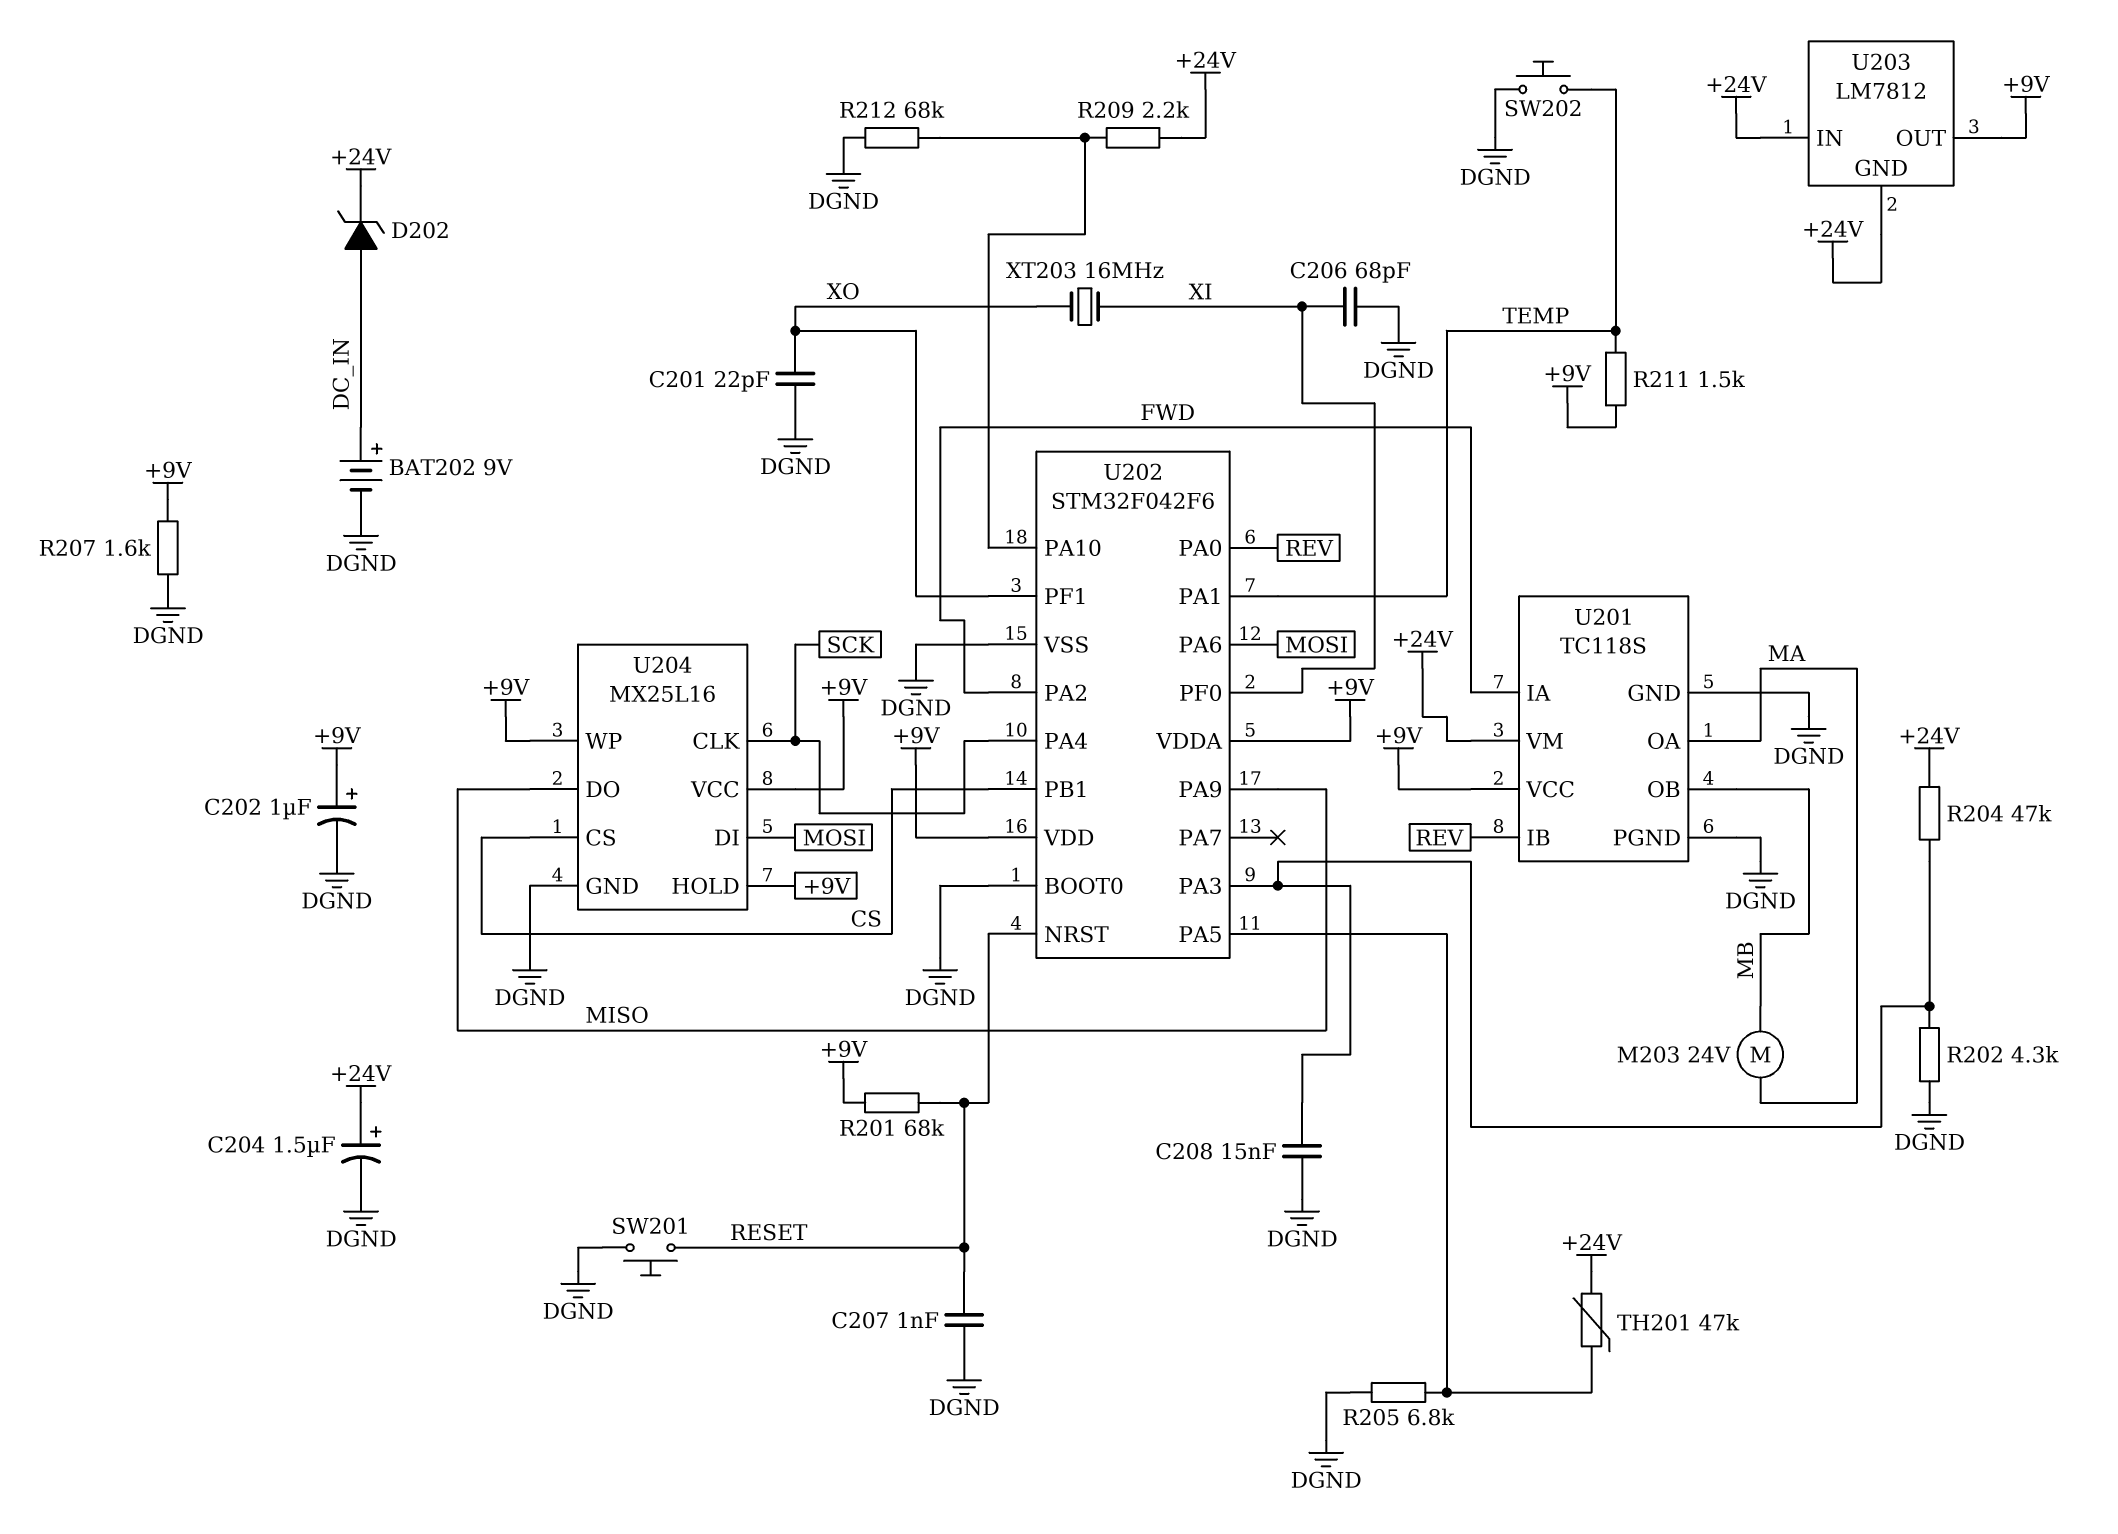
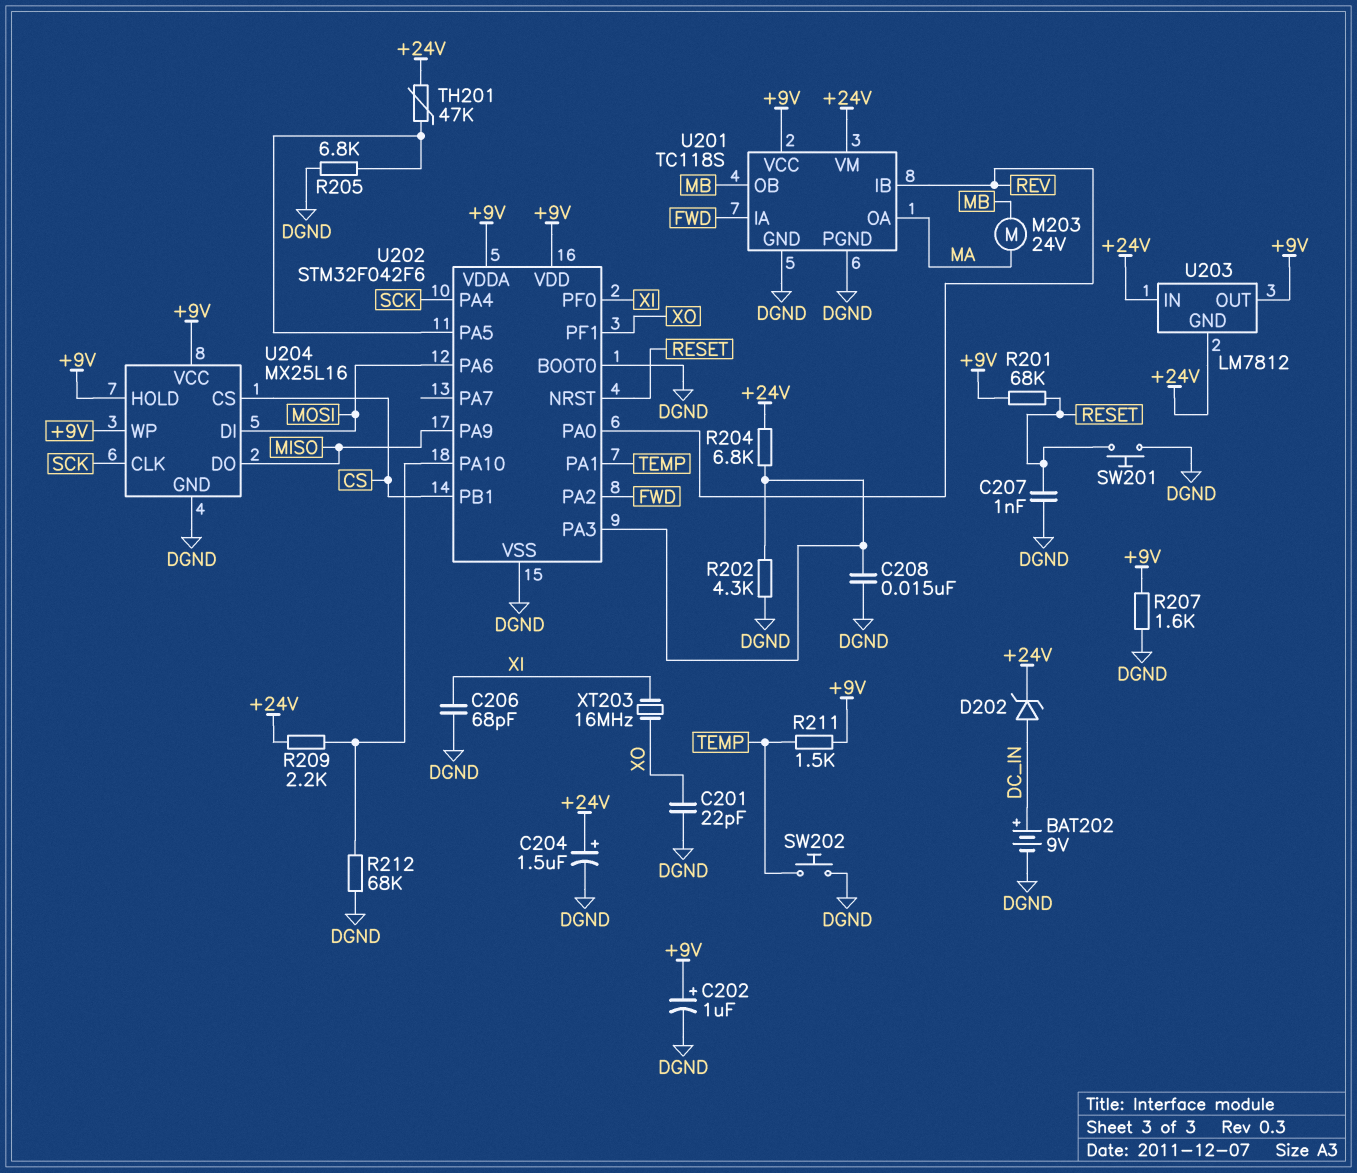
R204: 47k (+24V, U202/PA3) -> 6.8k (+24V, U202/PA3)

